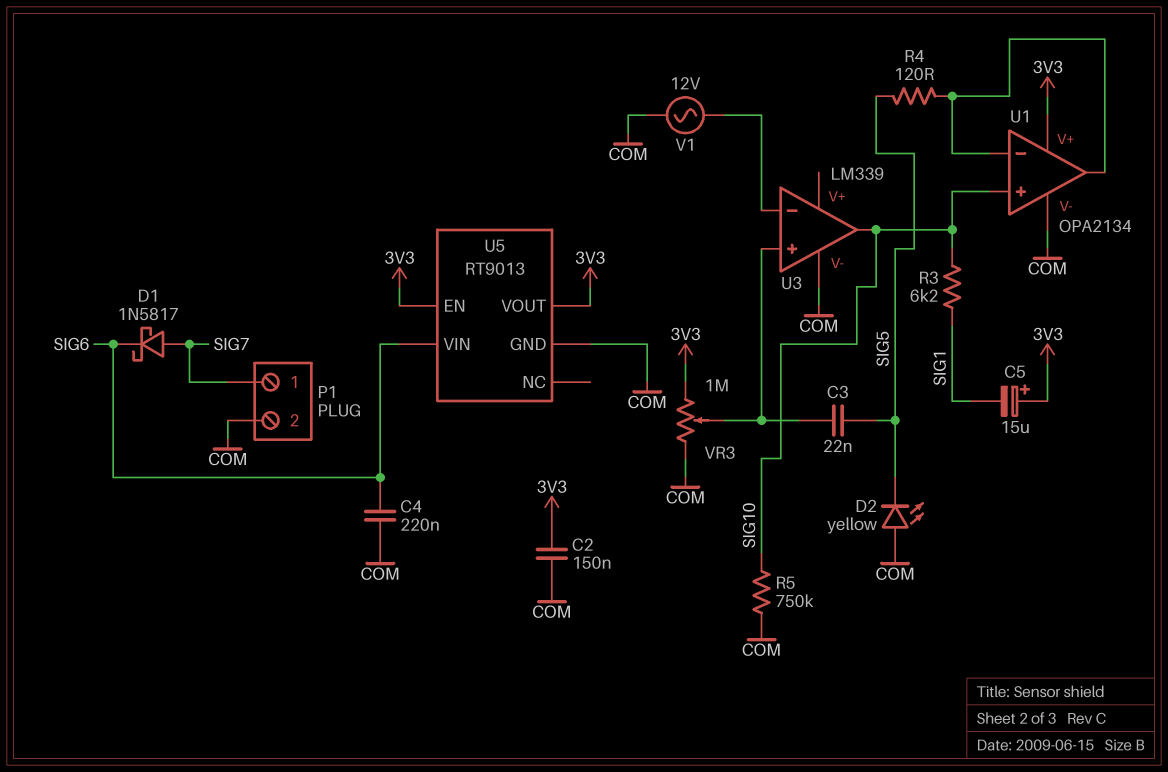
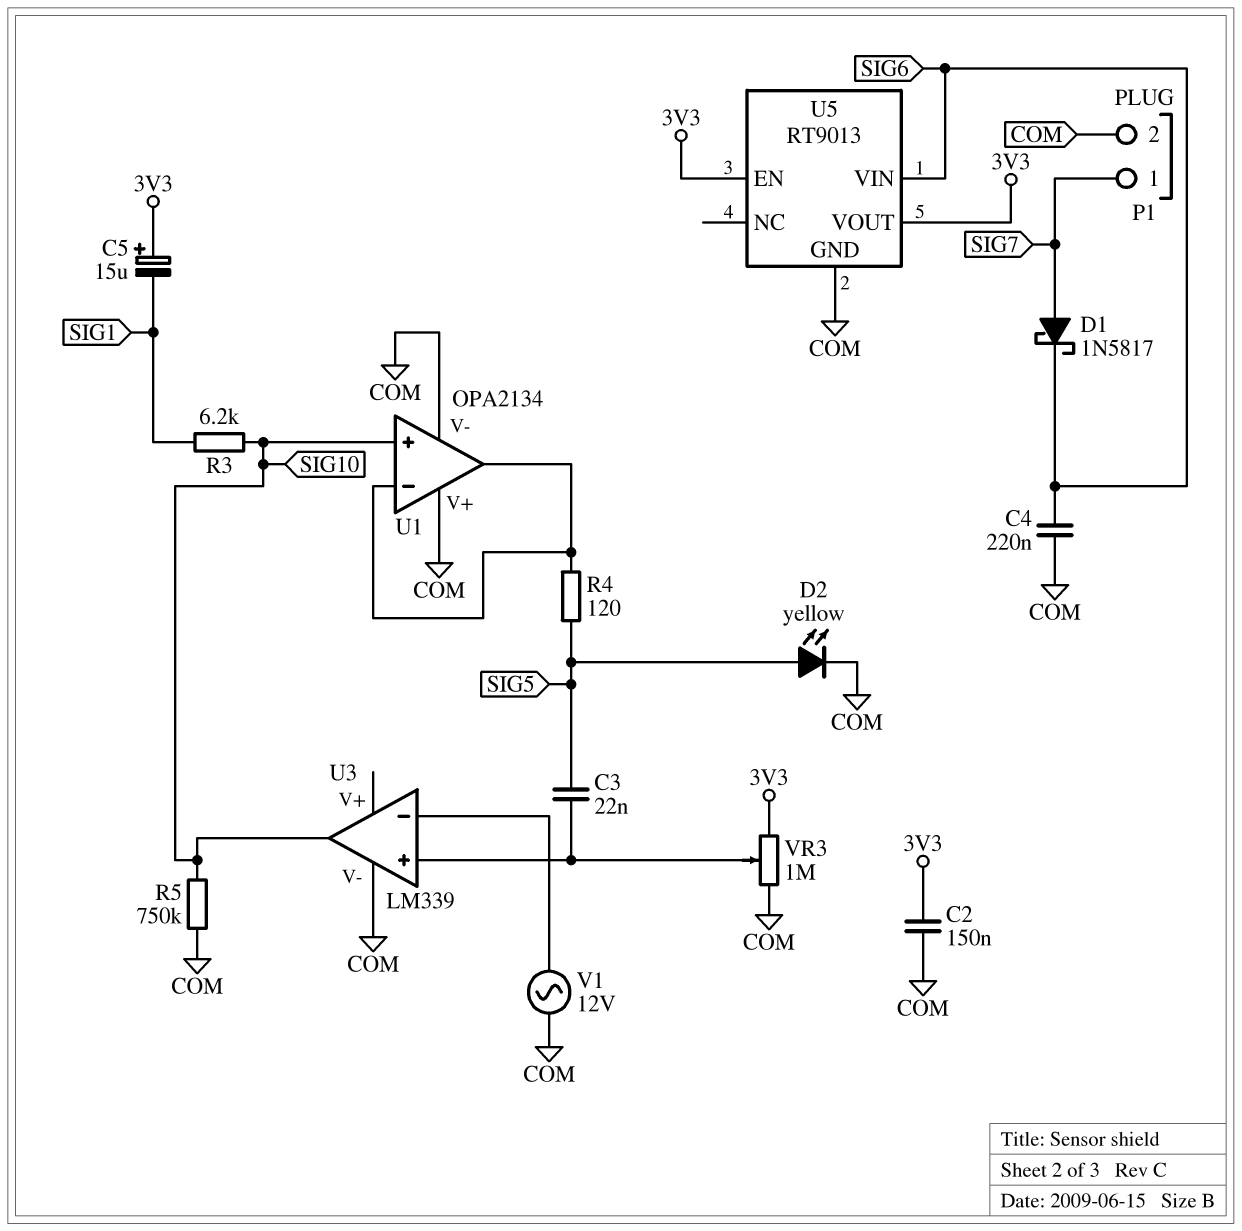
D2: LED yellow (A COM, K SIG5) -> LED yellow (A SIG5, K COM)
U1 pin V+: 3V3 -> COM

